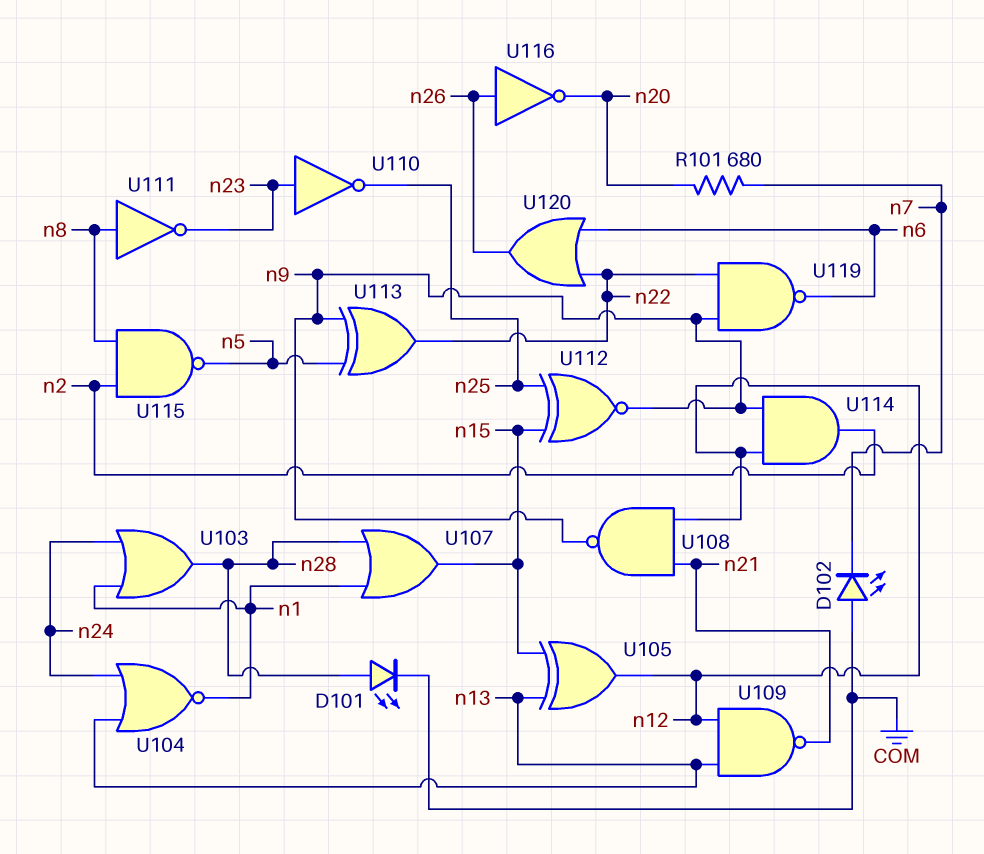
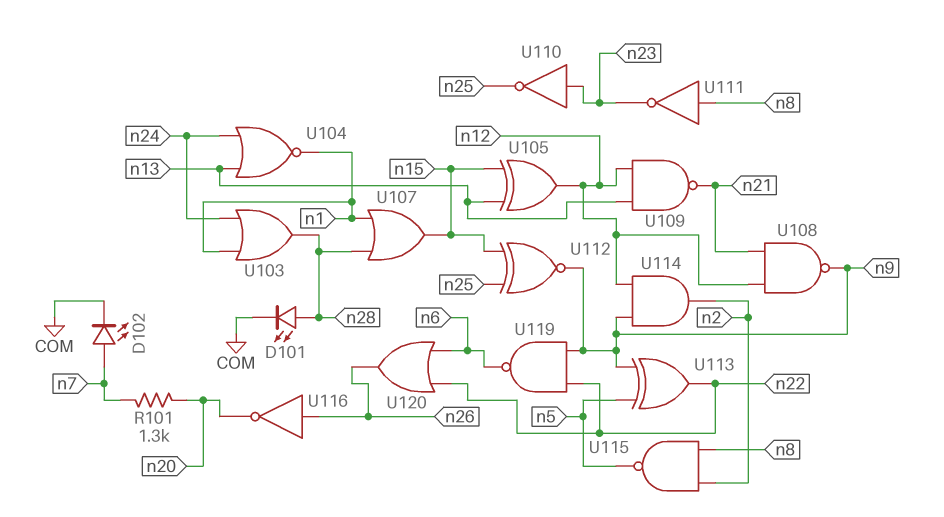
D102: LED (A COM, K n7) -> LED (A n7, K COM)
R101: 680 (n7, n20) -> 1.3k (n7, n20)

